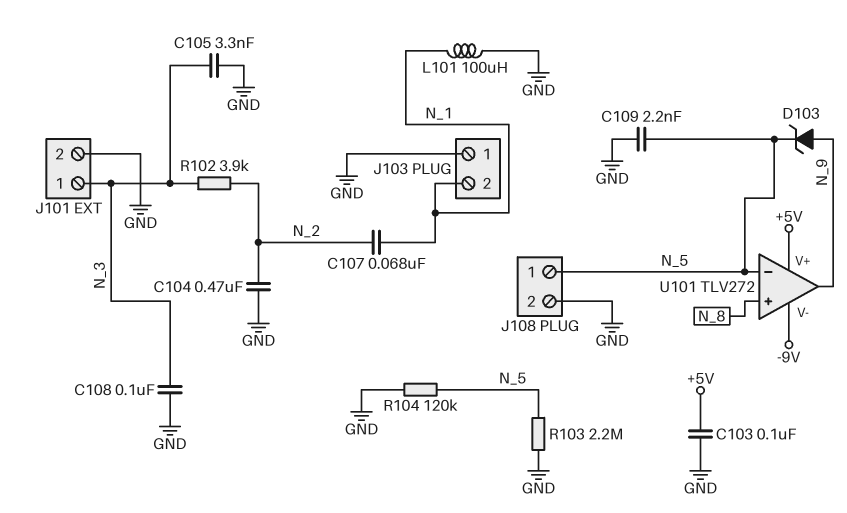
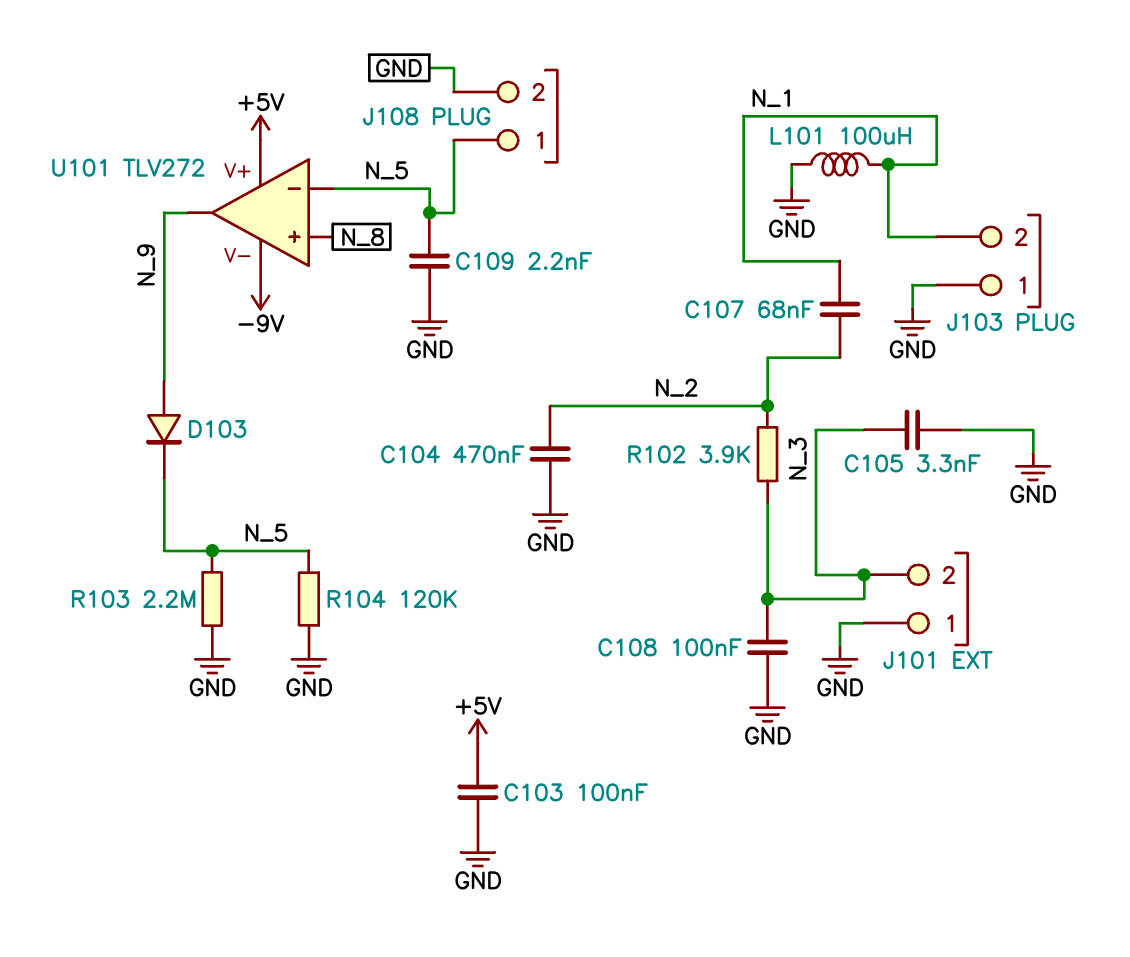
D103: zener (A N_9, K N_5) -> diode (A N_9, K N_5)
J101 pin 1: N_3 -> GND
J101 pin 2: GND -> N_3

